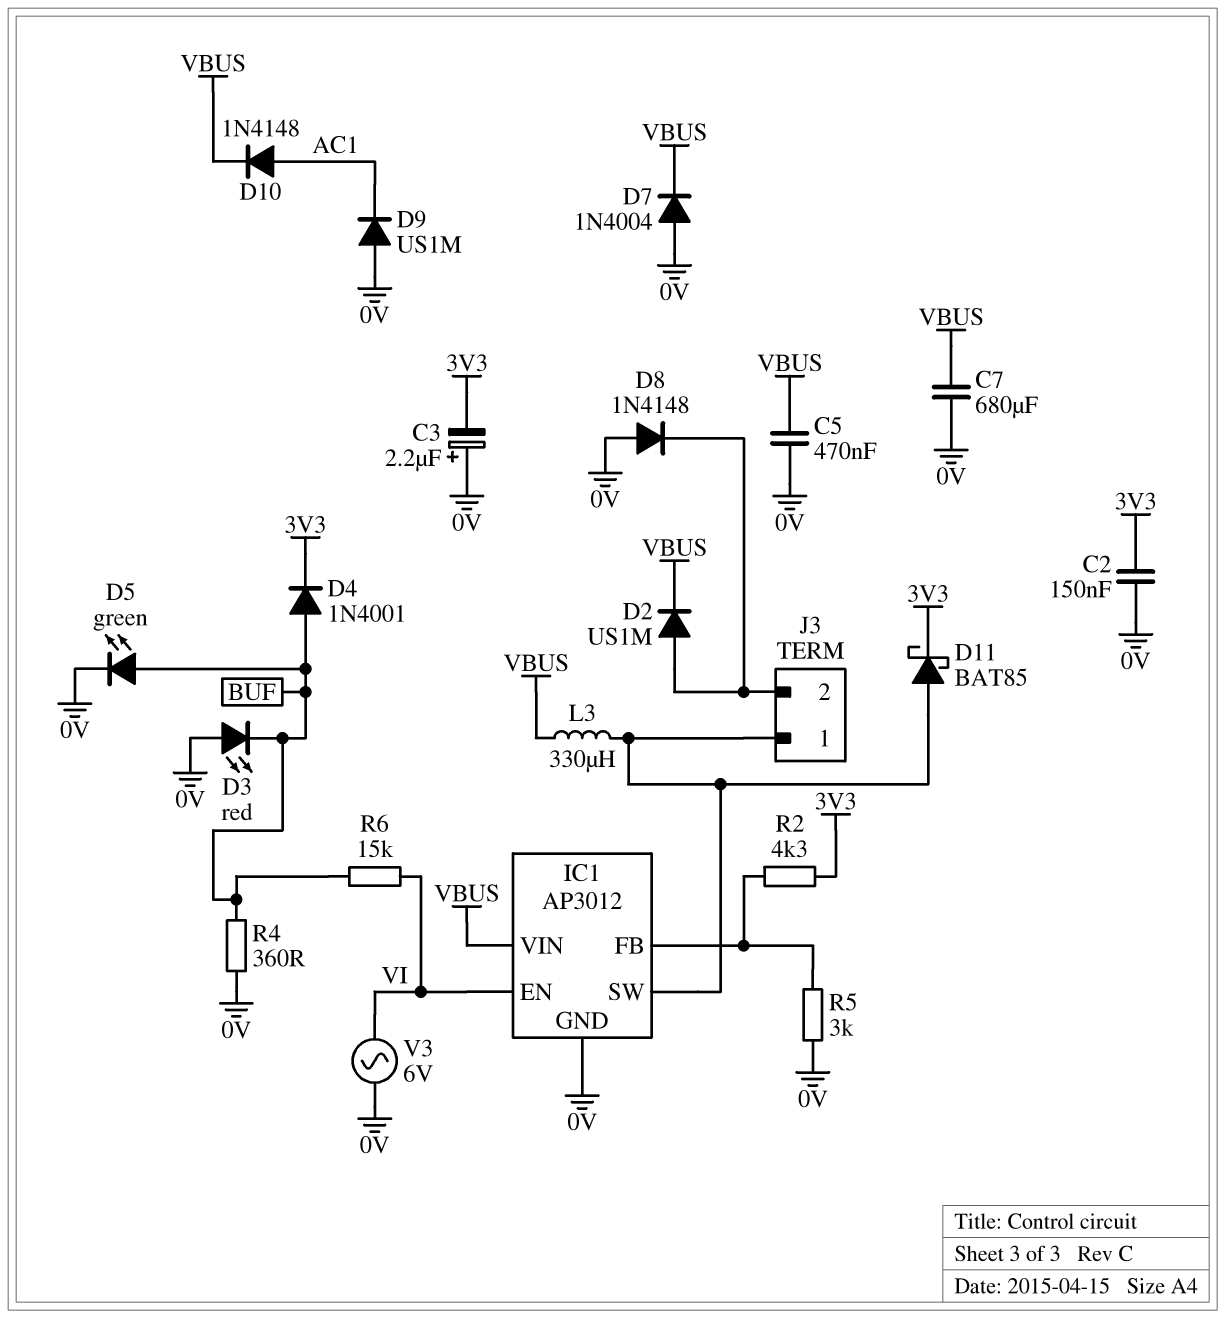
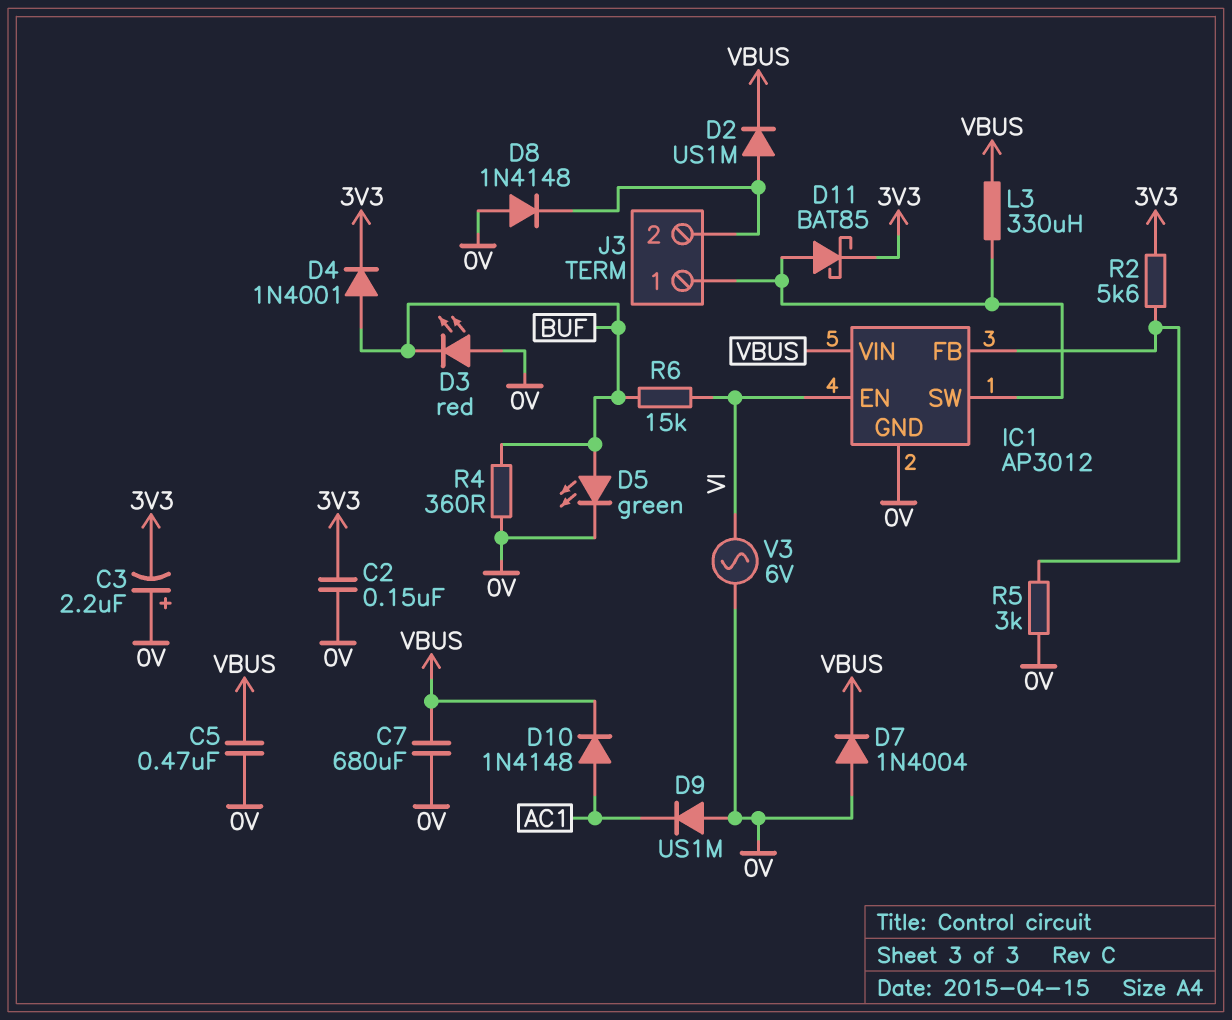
R2: 4.3k (3V3, IC1/FB) -> 5.6k (3V3, IC1/FB)

